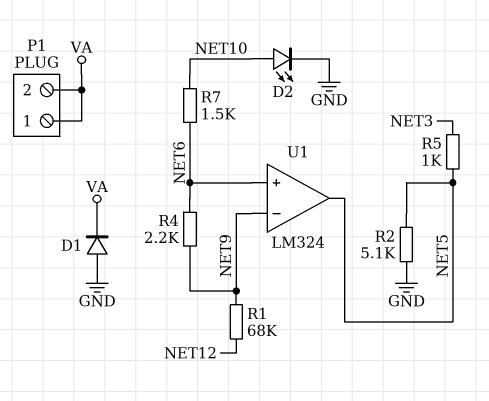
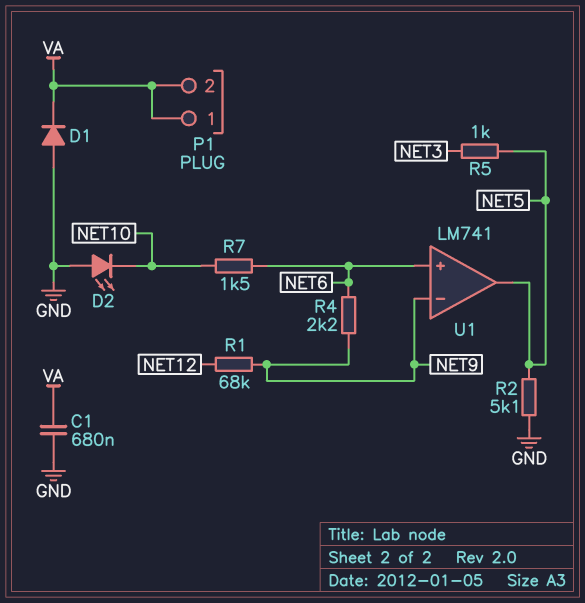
C1: none -> 680nF (GND, VA)
D2: LED (A NET10, K GND) -> LED (A GND, K NET10)
U1: LM324 -> LM741

